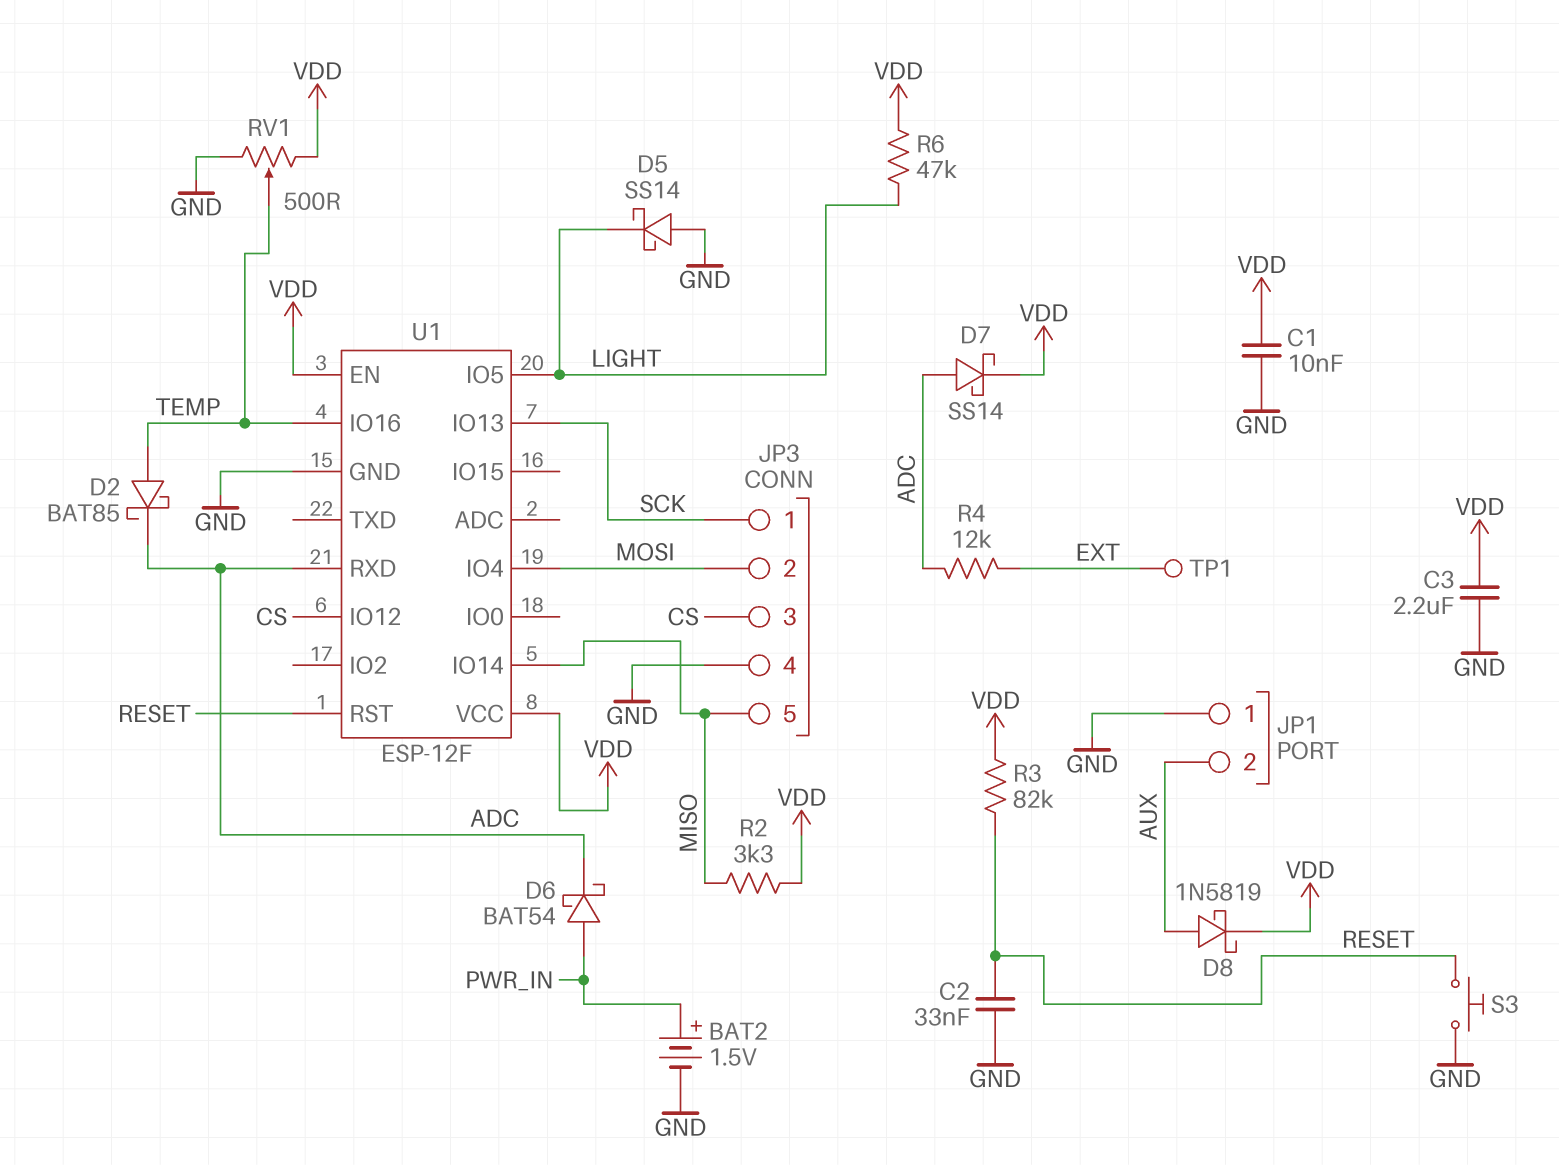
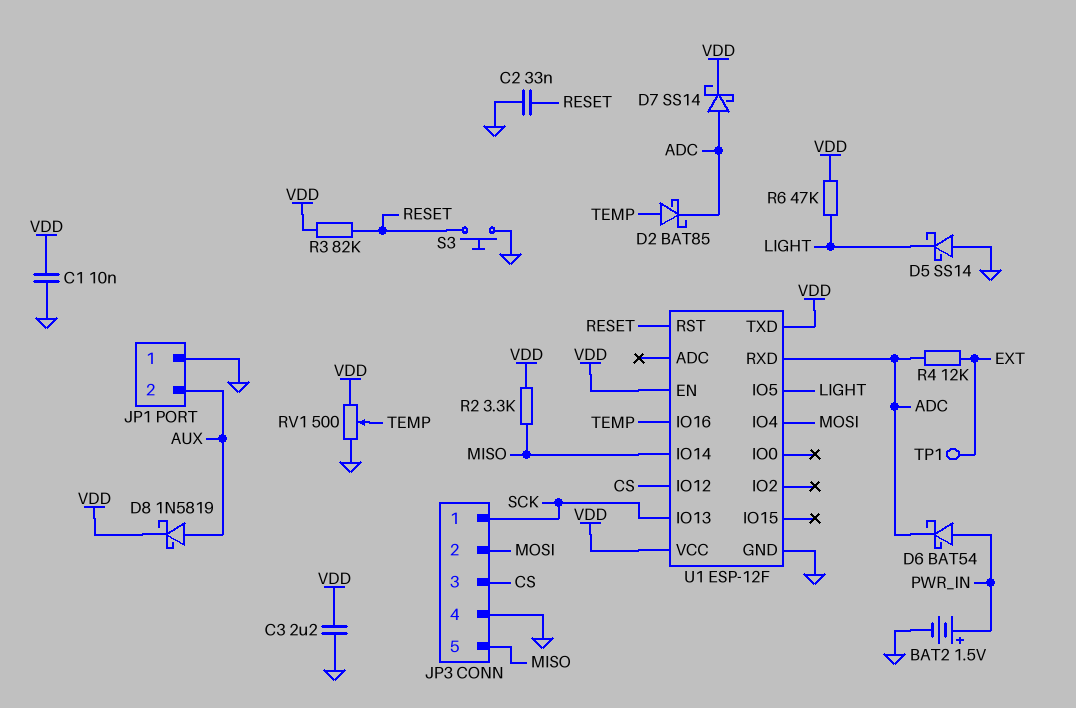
U1 pin TXD: none -> VDD

